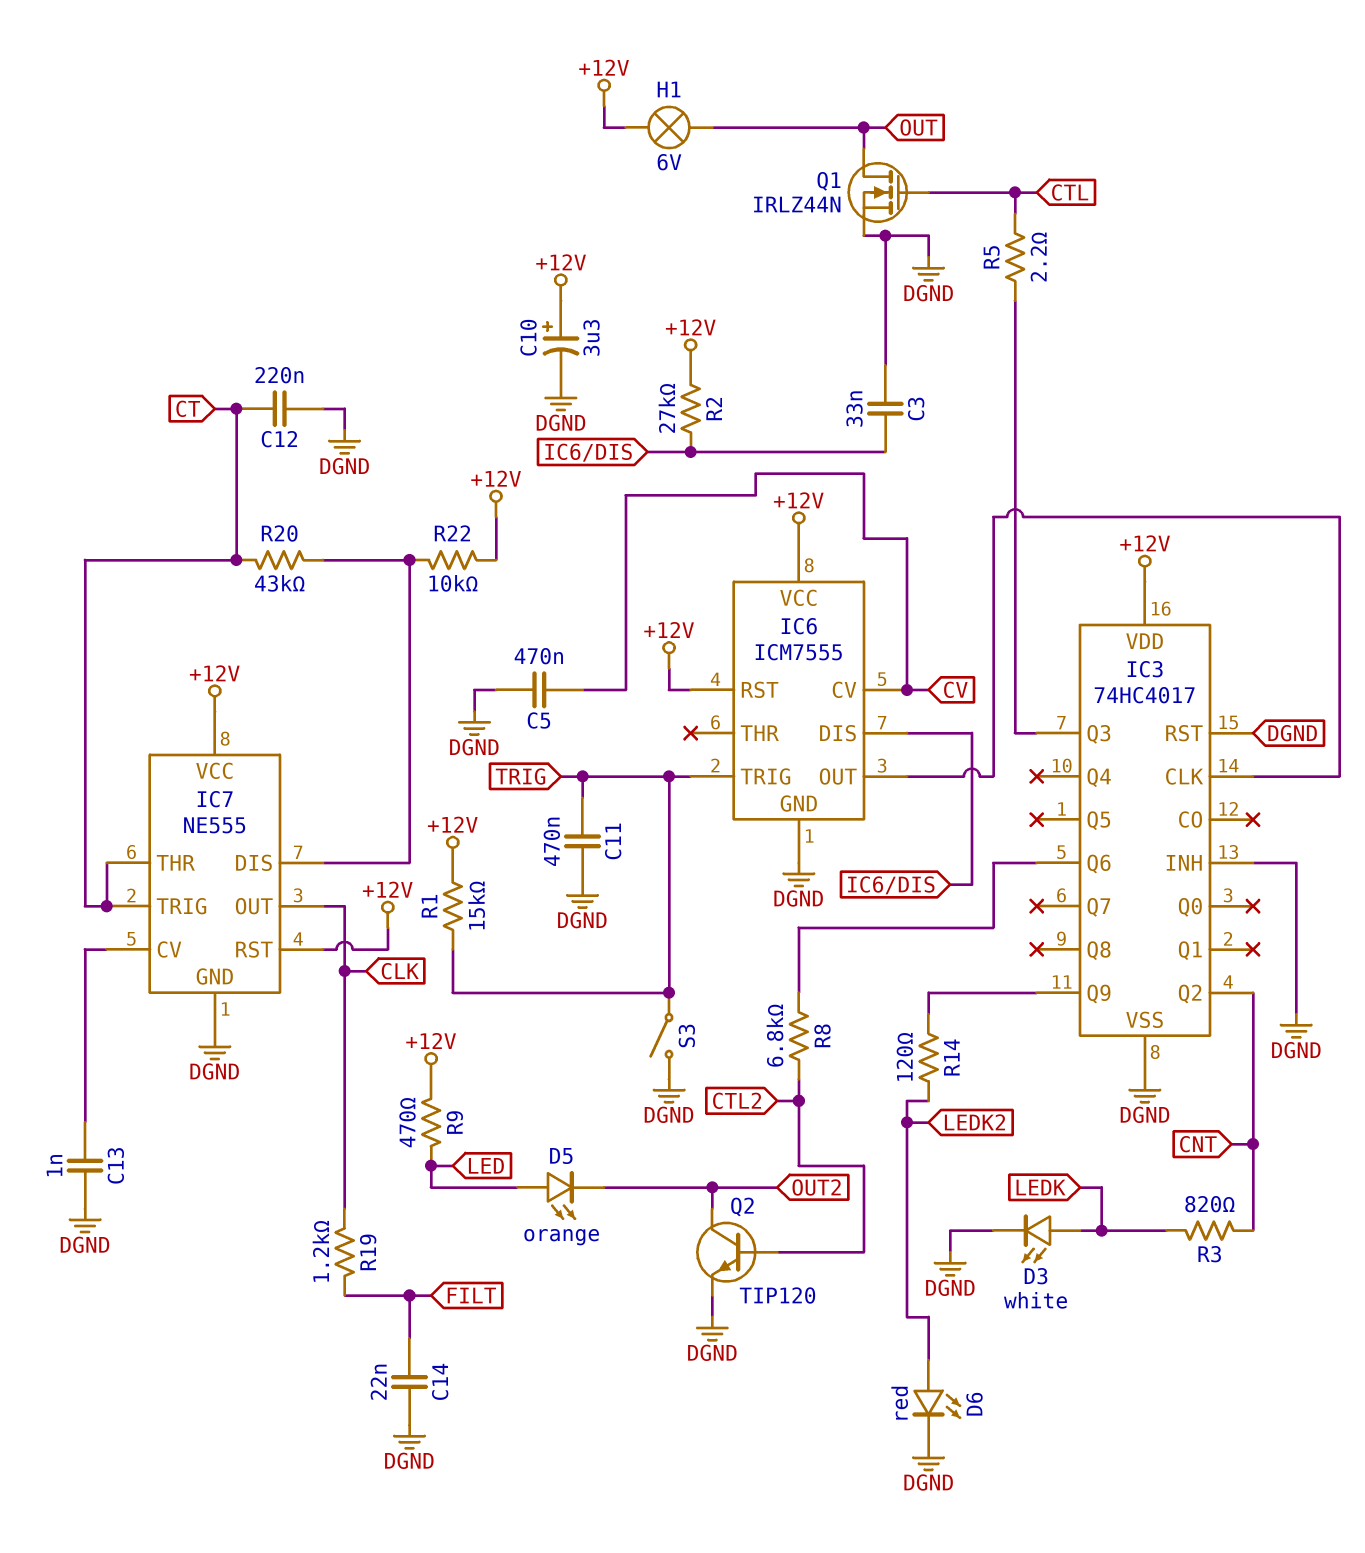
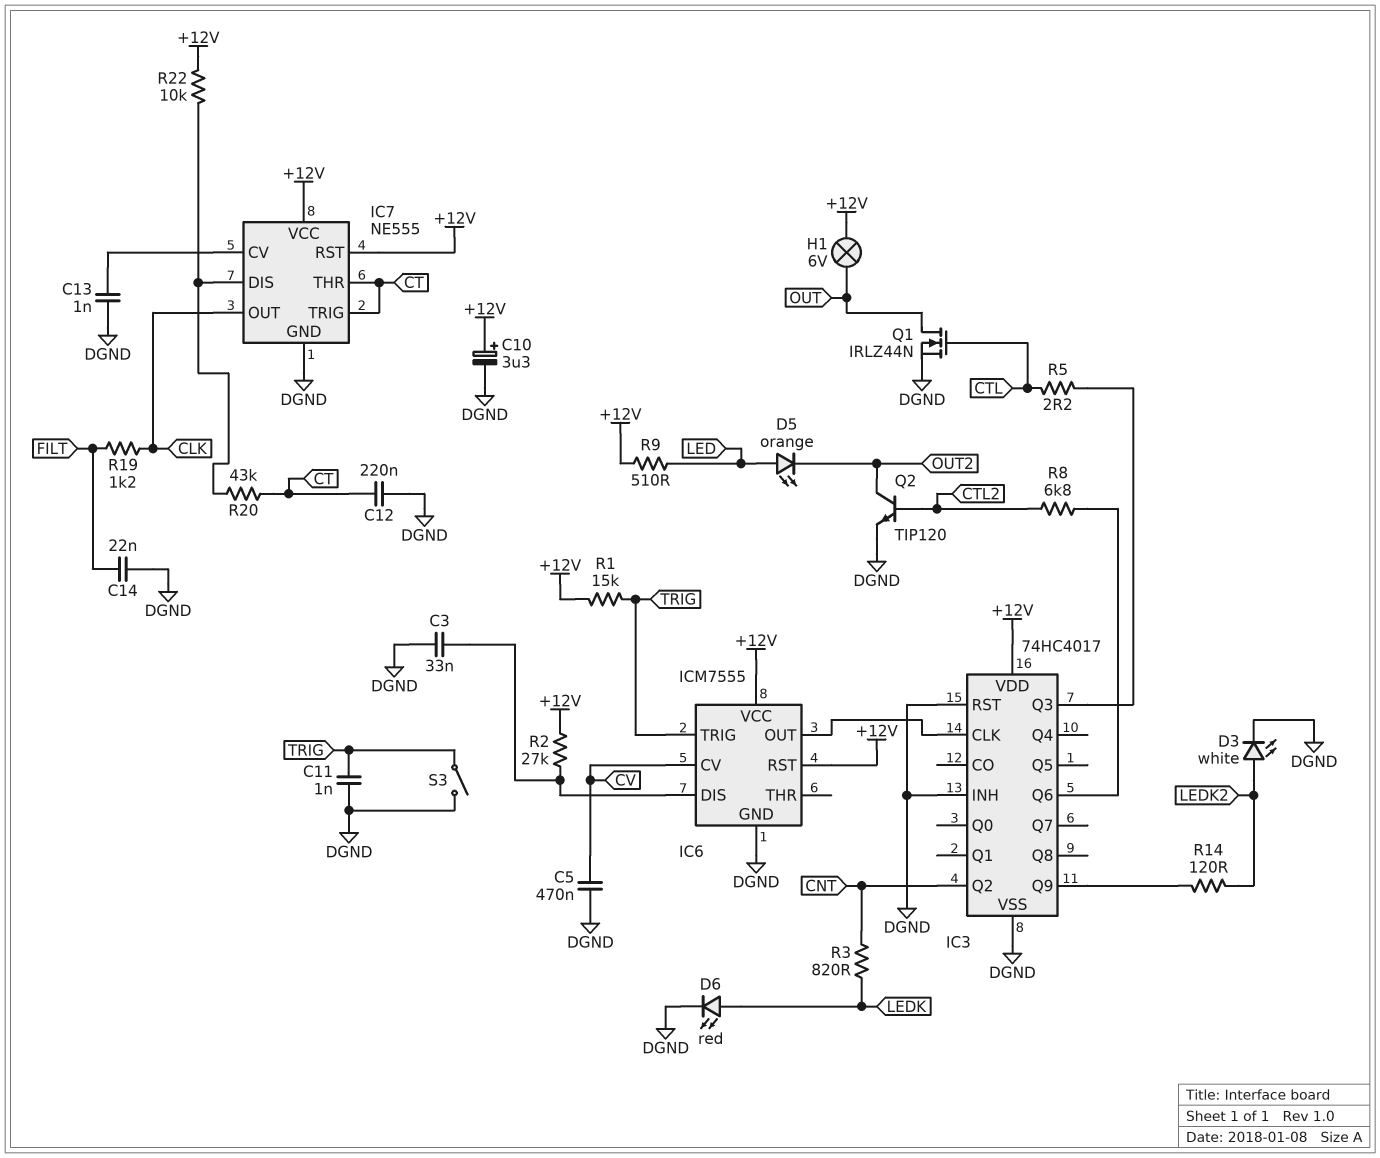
C11: 470nF (DGND, TRIG) -> 1nF (DGND, TRIG)
D3: LED white (A LEDK, K DGND) -> LED white (A LEDK2, K DGND)
D6: LED red (A LEDK2, K DGND) -> LED red (A LEDK, K DGND)
R9: 470 (+12V, LED) -> 510 (+12V, LED)

